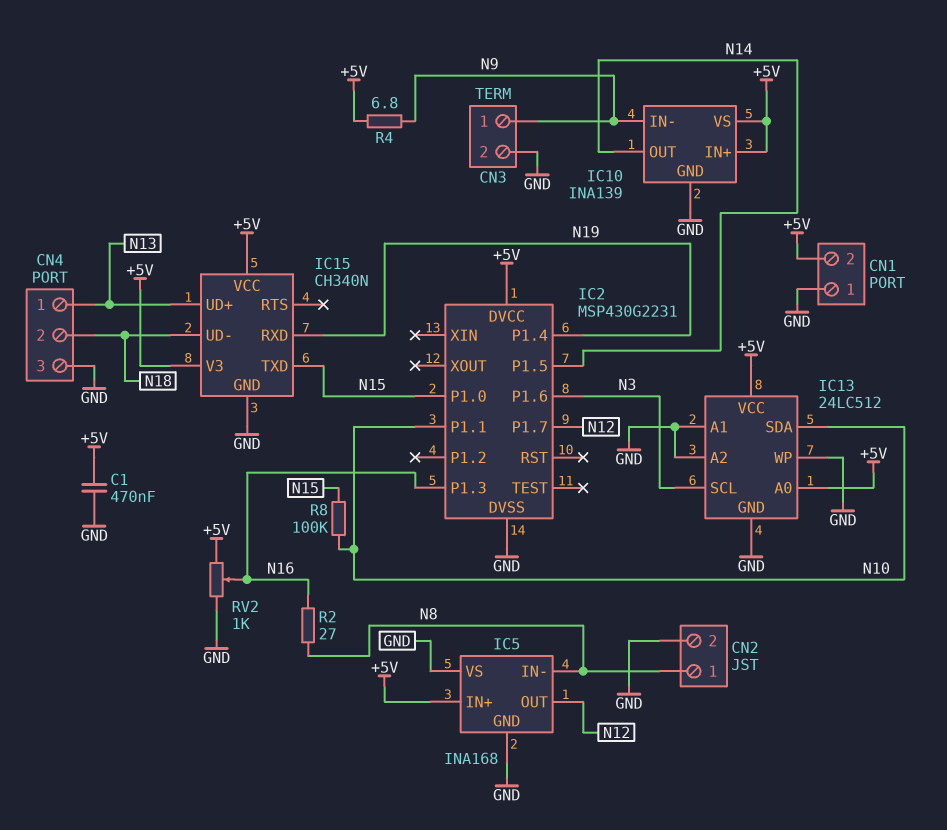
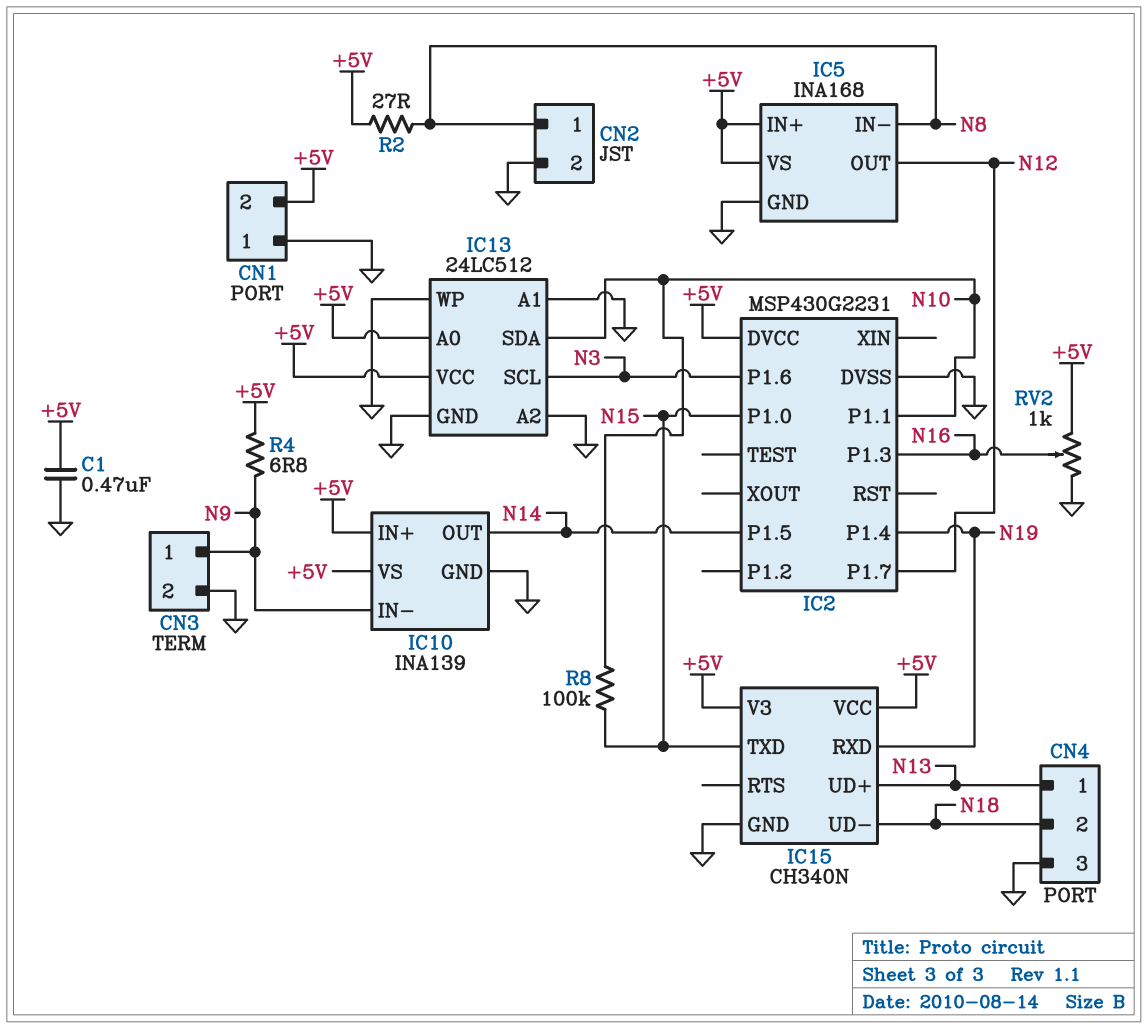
IC5 pin VS: GND -> +5V
R2: 27 (N8, N16) -> 27 (+5V, N8)

